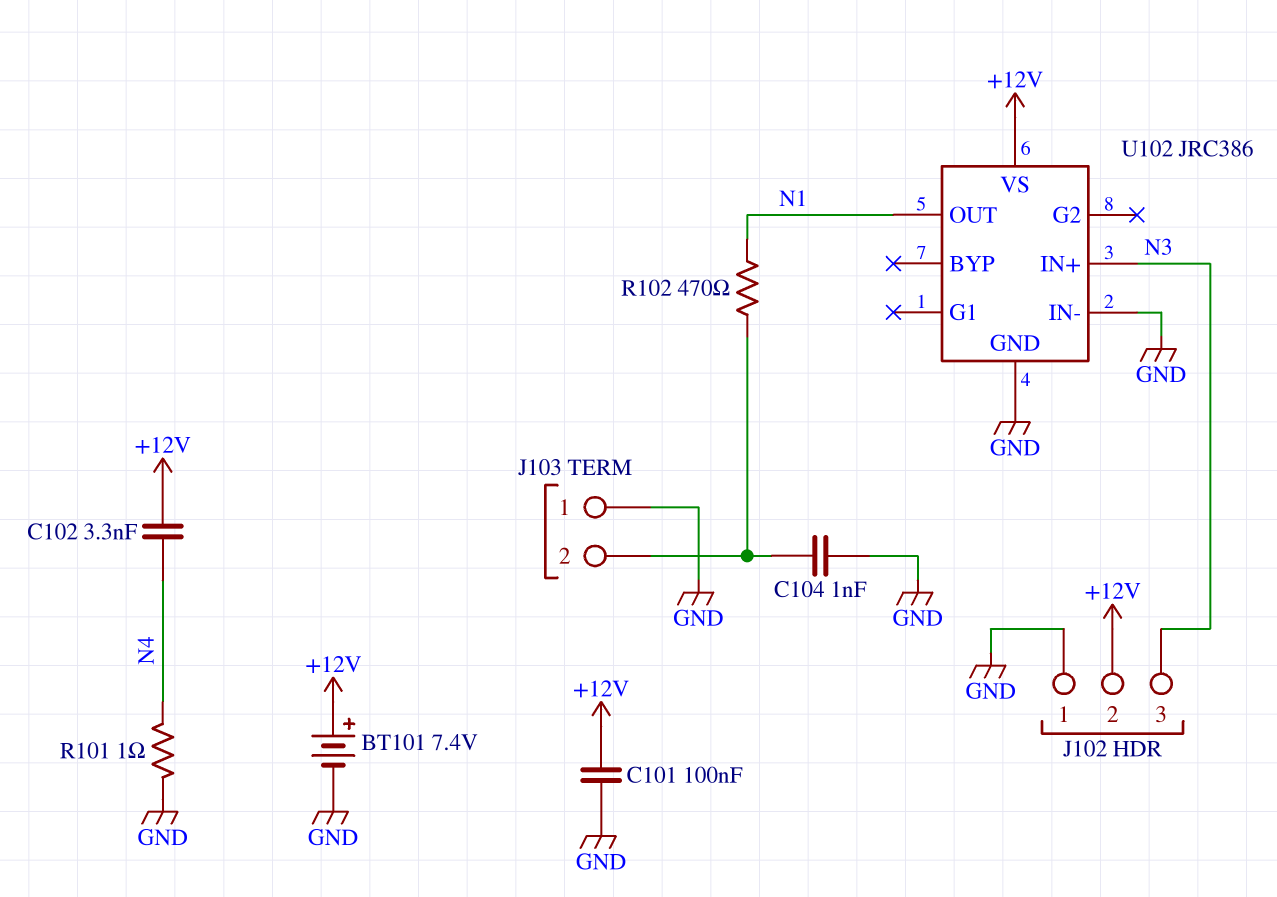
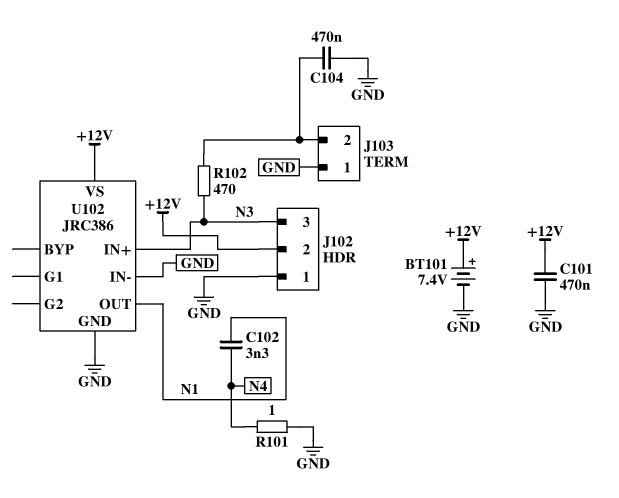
C101: 100nF (+12V, GND) -> 470nF (+12V, GND)
C102: 3.3nF (+12V, N4) -> 3.3nF (N1, N4)
C104: 1nF (GND, J103/2) -> 470nF (GND, J103/2)
R102: 470 (J103/2, N1) -> 470 (J103/2, N3)

